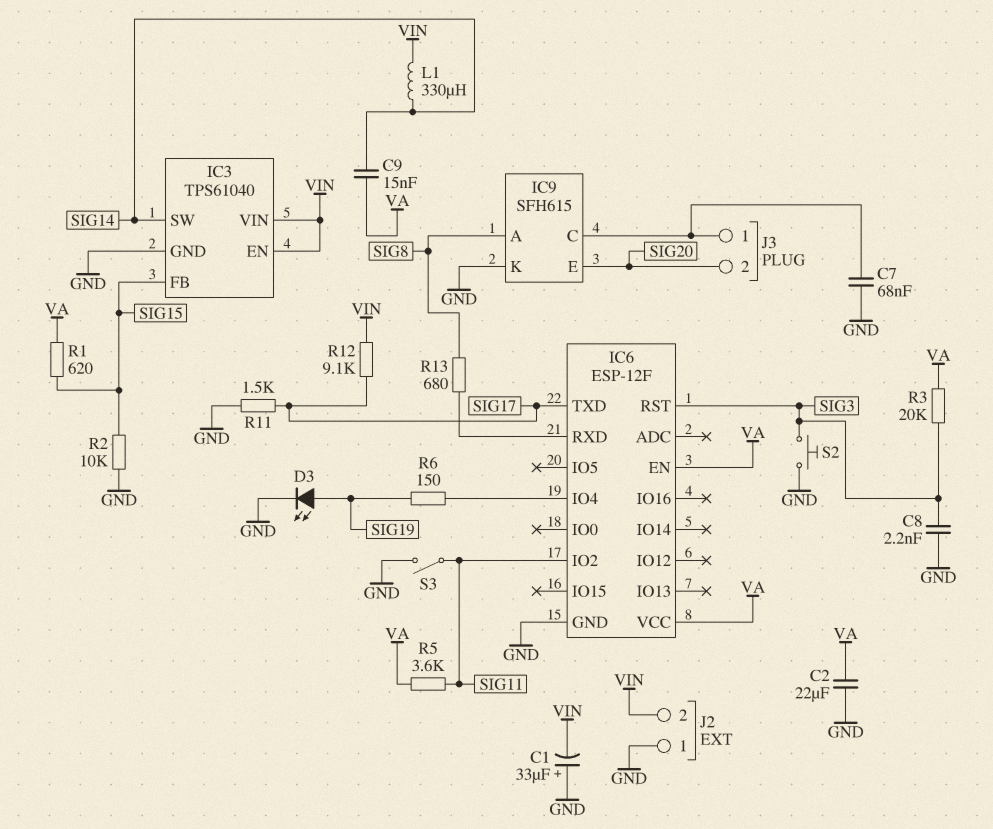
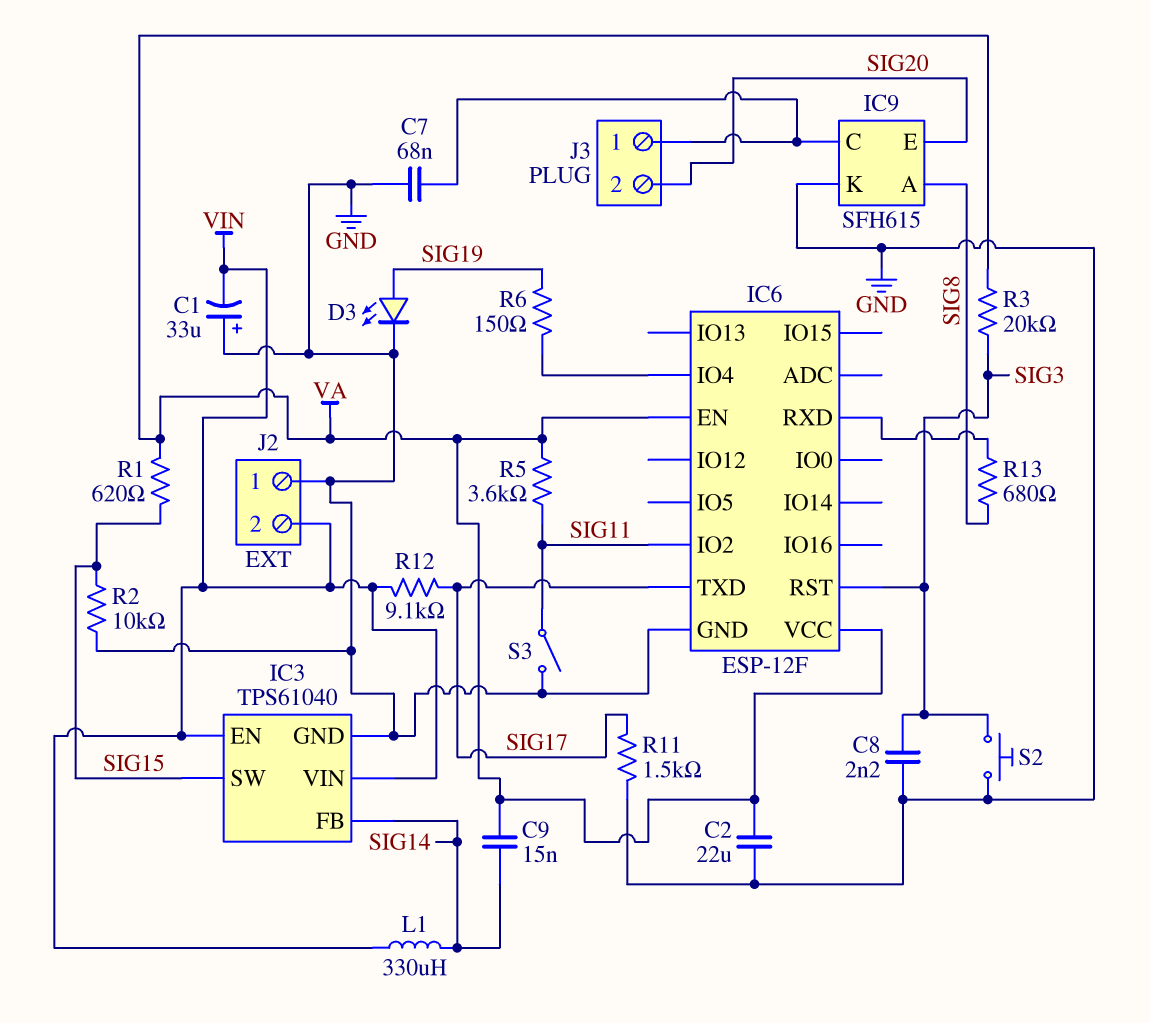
IC3 pin FB: SIG15 -> SIG14
IC3 pin SW: SIG14 -> SIG15

